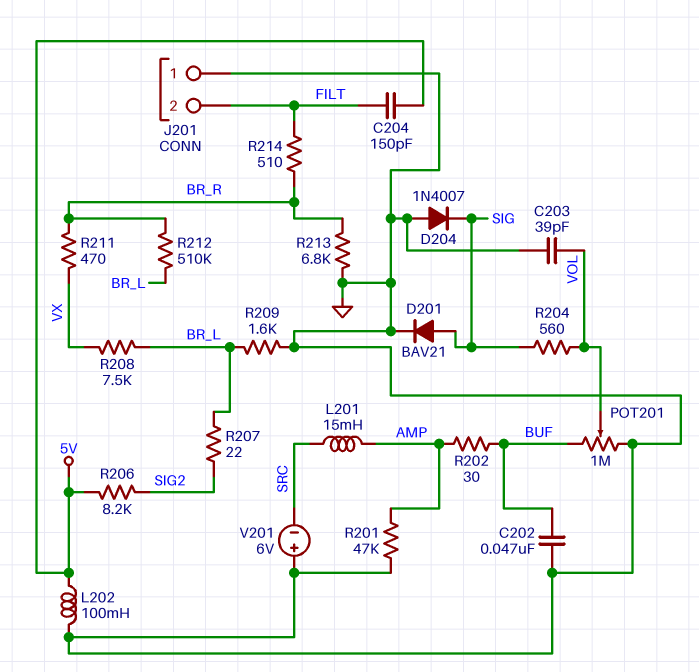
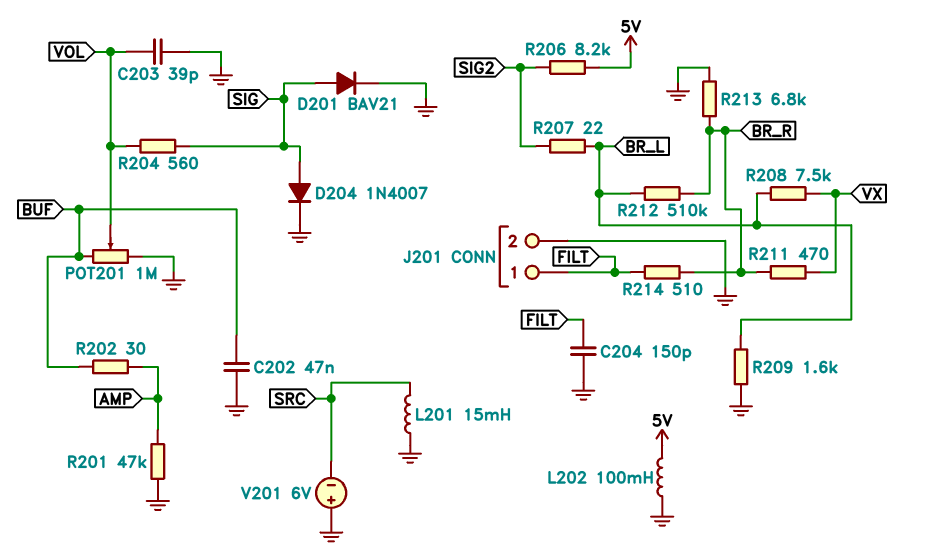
C204: 150pF (5V, FILT) -> 150pF (FILT, GND)
D204: diode 1N4007 (A GND, K SIG) -> diode 1N4007 (A SIG, K GND)
J201 pin 1: GND -> FILT
J201 pin 2: FILT -> GND
L201: 15mH (AMP, SRC) -> 15mH (GND, SRC)

